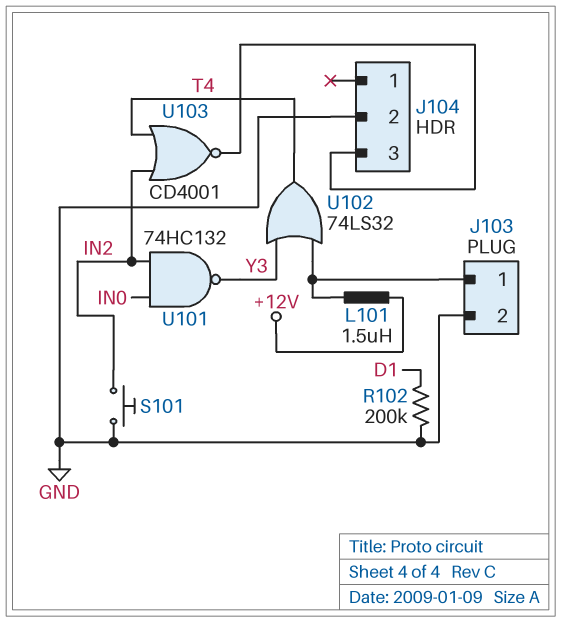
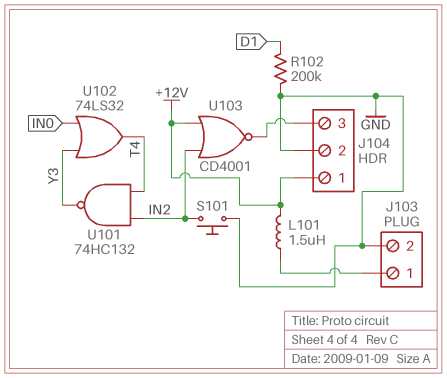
J104 pin 1: none -> +12V
U101: NAND 74HC132 (in IN0, in IN2, out Y3) -> NAND 74HC132 (in IN2, in T4, out Y3)
U102: OR 74LS32 (in J103/1, in Y3, out T4) -> OR 74LS32 (in IN0, in Y3, out T4)
U103: NOR CD4001 (in IN2, in T4, out J104/3) -> NOR CD4001 (in +12V, in IN2, out J104/3)

